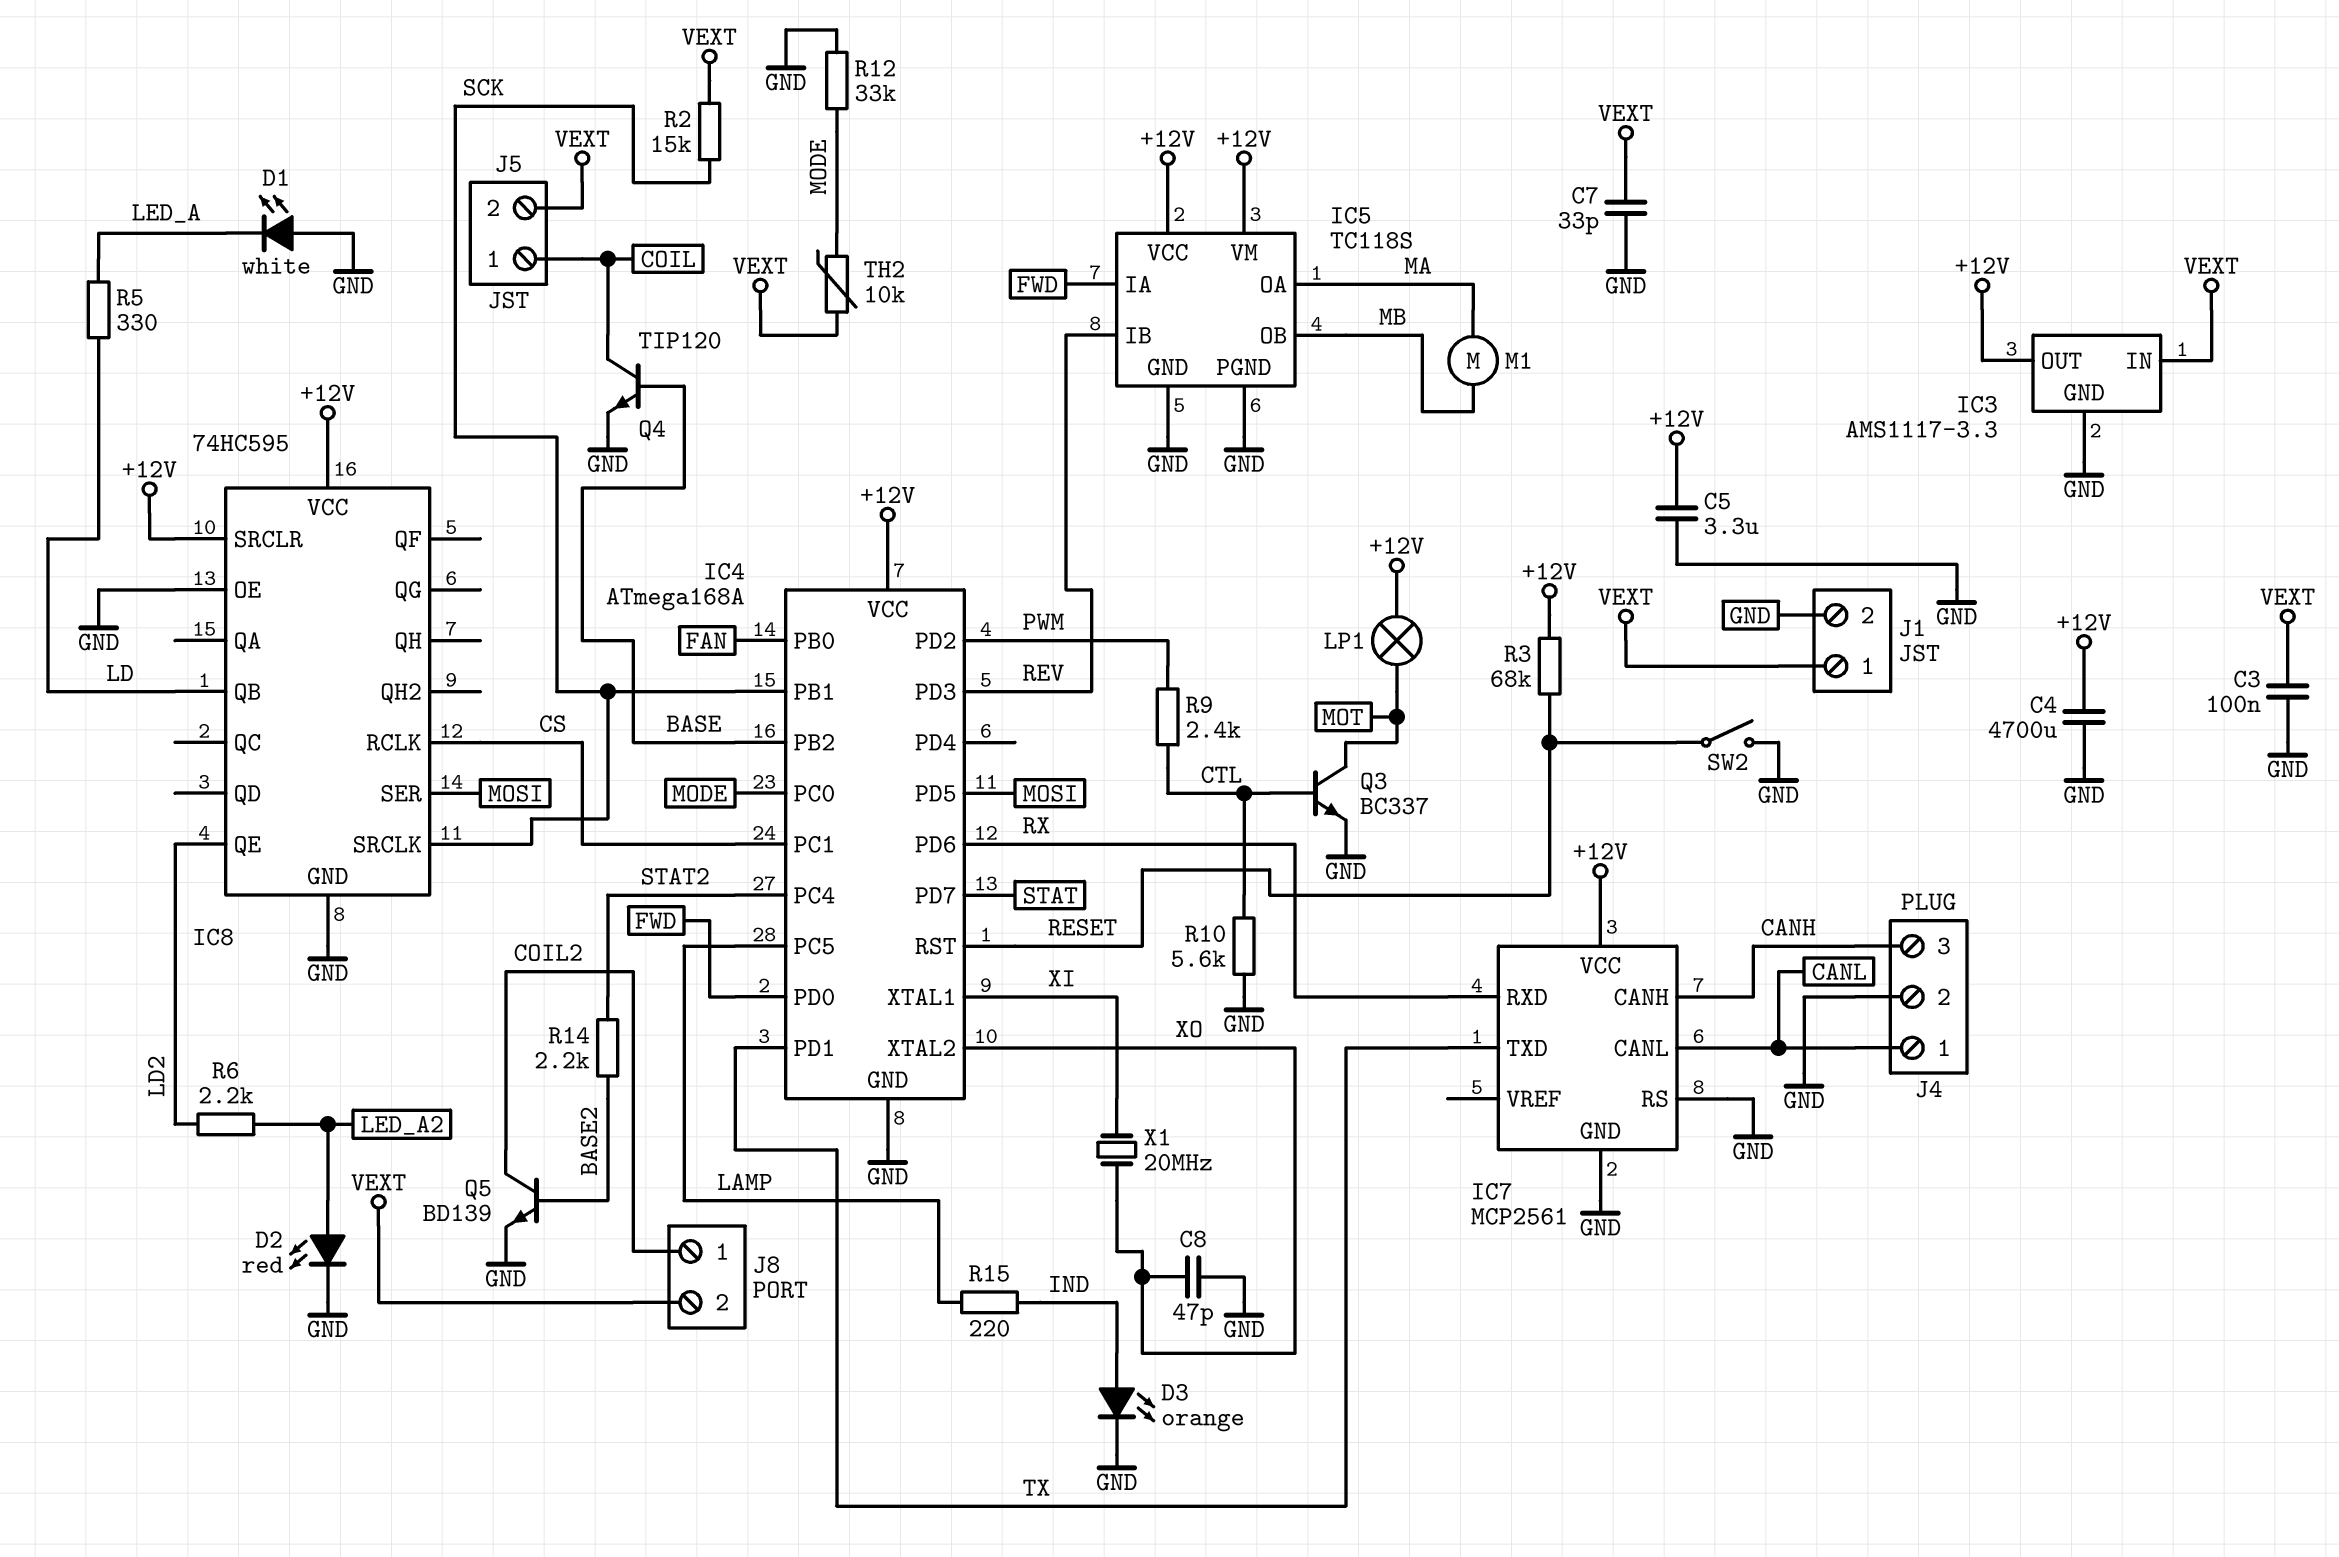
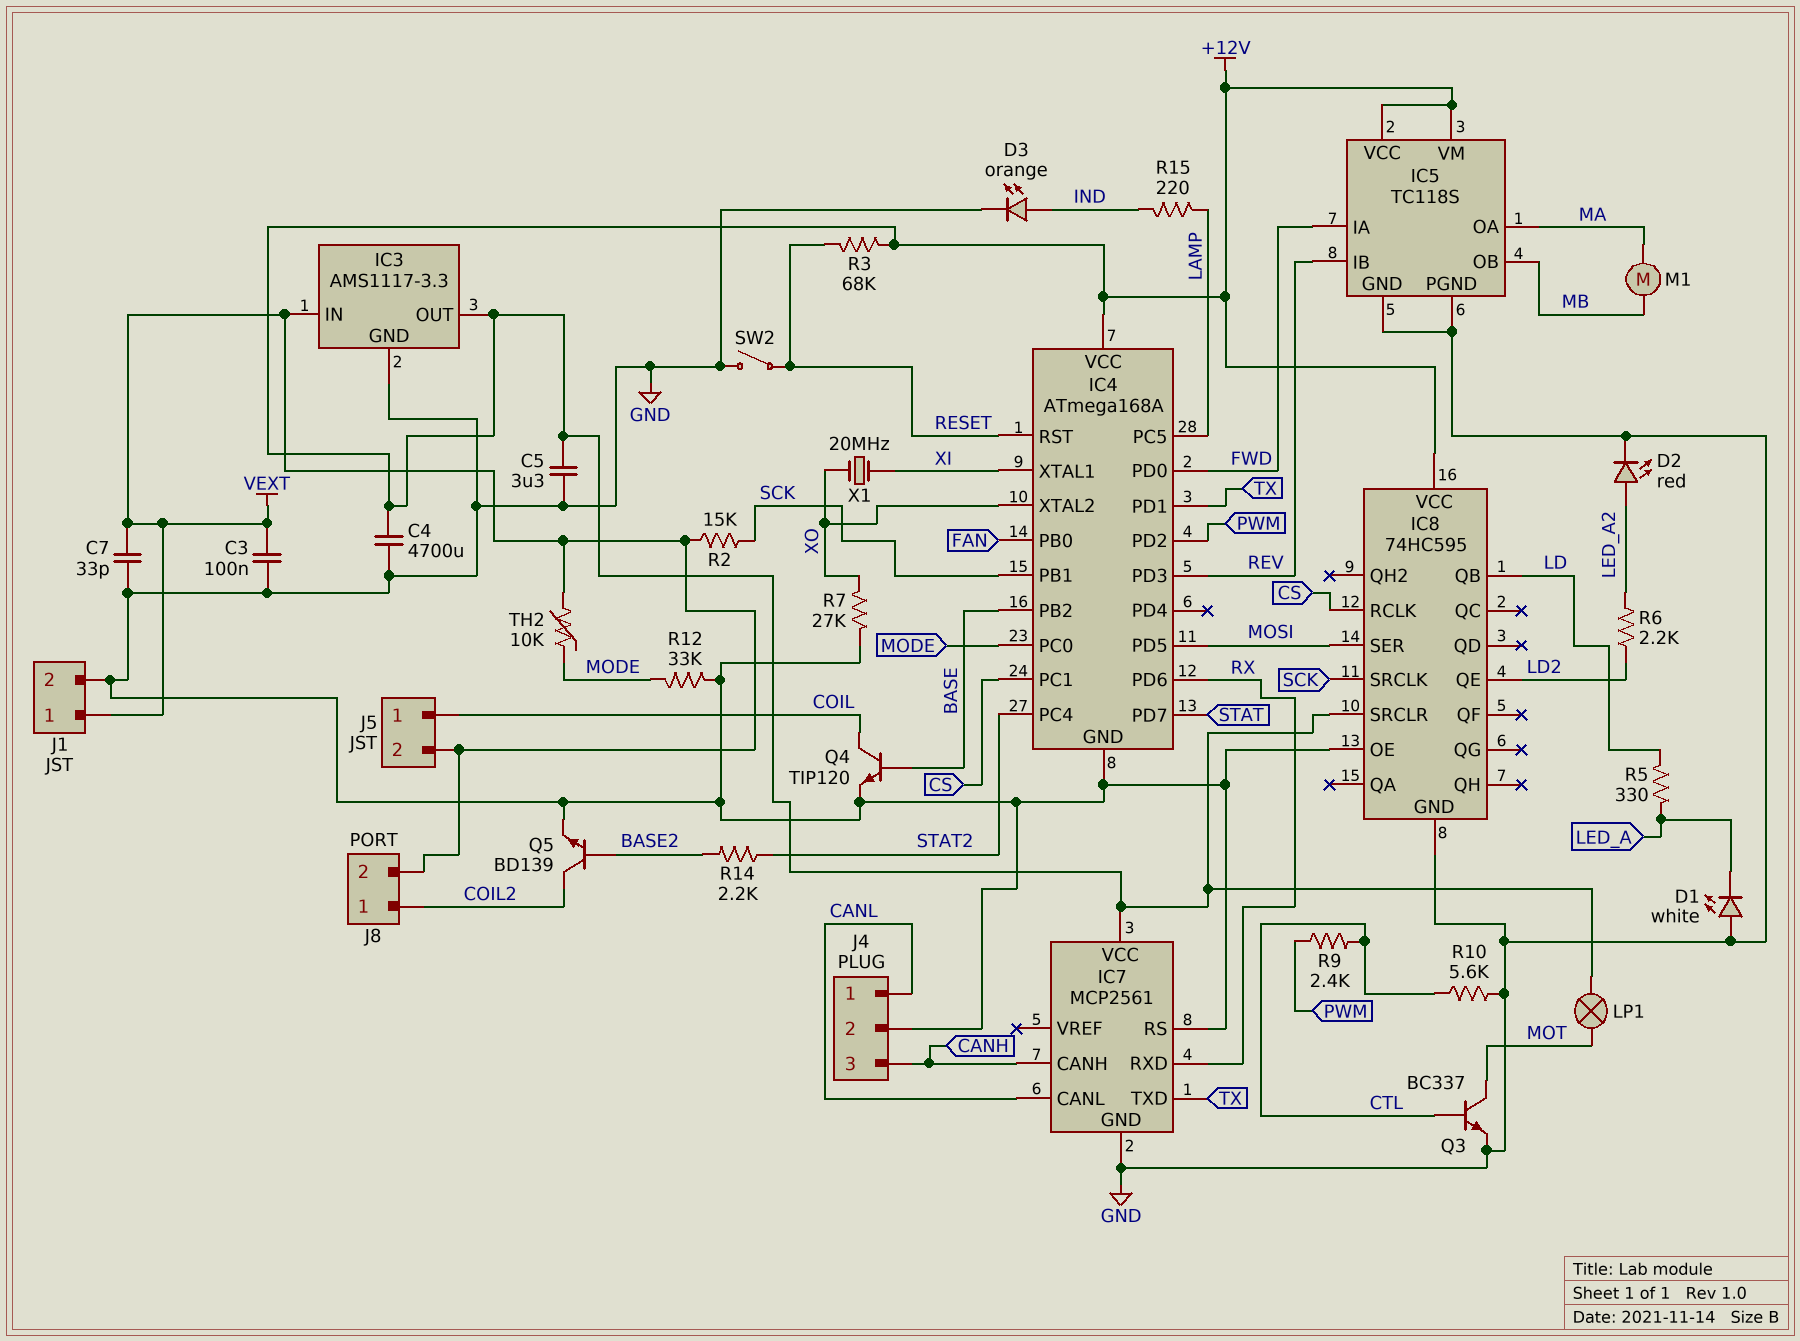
C8: 47pF (GND, XO) -> none
R7: none -> 27k (GND, XO)

